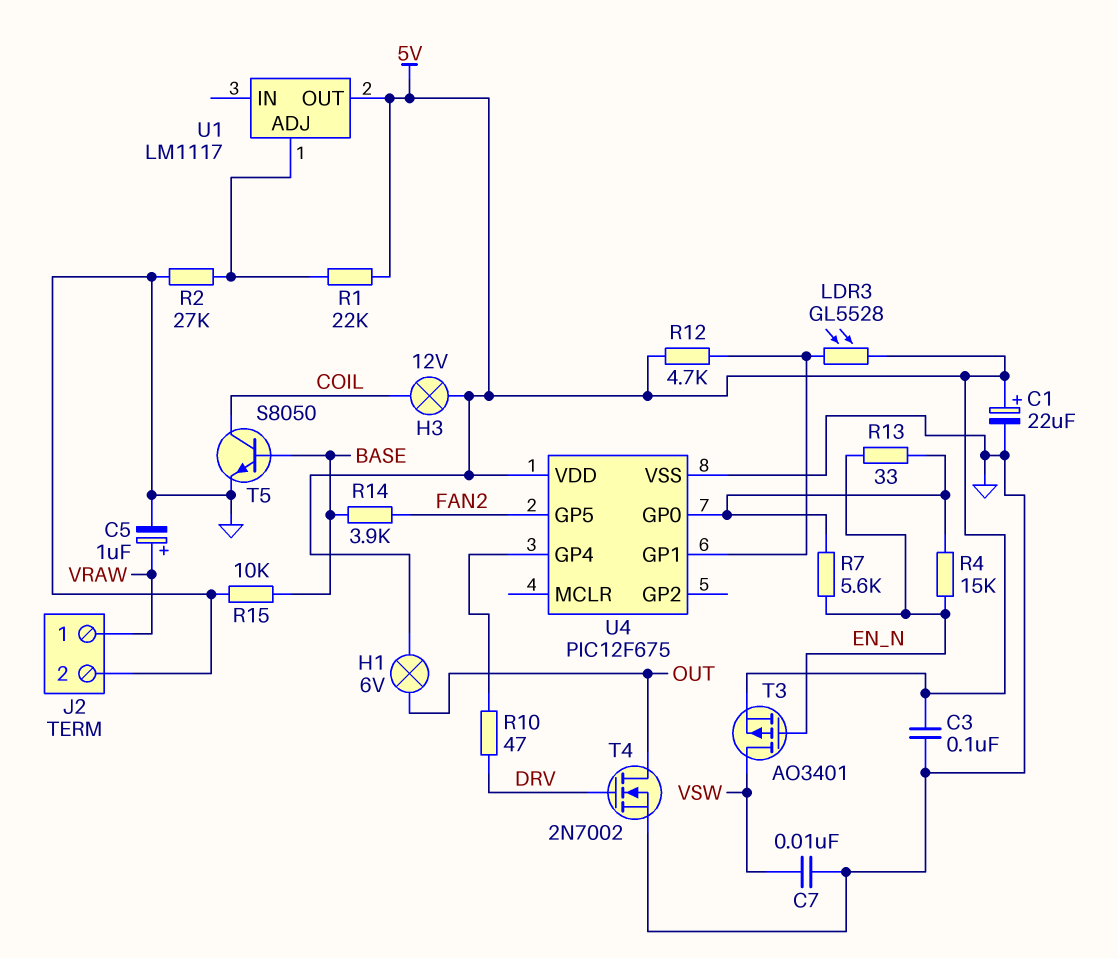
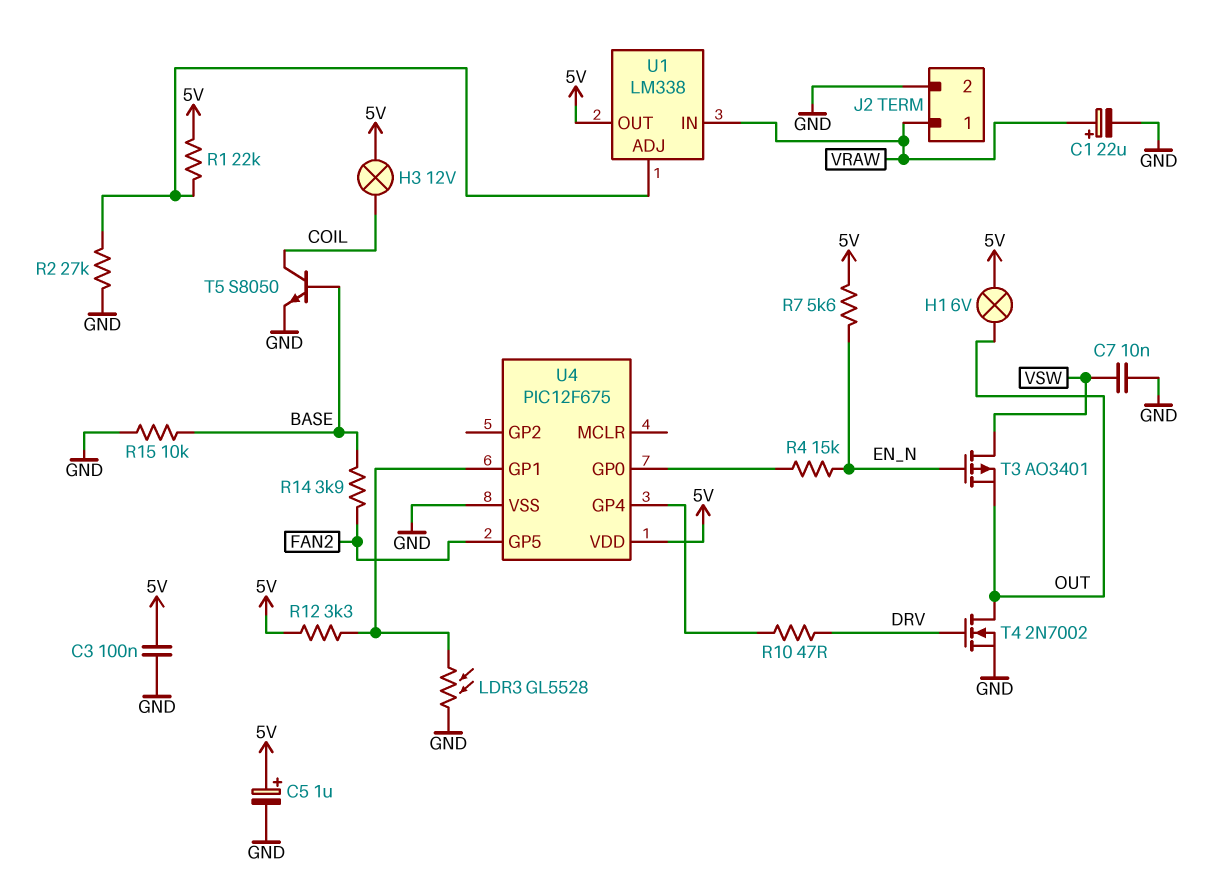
C1: 22uF (plus 5V, minus GND) -> 22uF (plus VRAW, minus GND)
C5: 1uF (plus VRAW, minus GND) -> 1uF (plus 5V, minus GND)
LDR3: GL5528 (5V, U4/GP1) -> GL5528 (GND, U4/GP1)
R7: 5.6k (EN_N, U4/GP0) -> 5.6k (5V, EN_N)
R12: 4.7k (5V, U4/GP1) -> 3.3k (5V, U4/GP1)
R13: 33 (EN_N, U4/GP0) -> none
T3: PMOS AO3401 (G EN_N, D VSW, S 5V) -> PMOS AO3401 (G EN_N, D VSW, S OUT)
U1: LM1117 -> LM338
U1 pin IN: none -> VRAW

